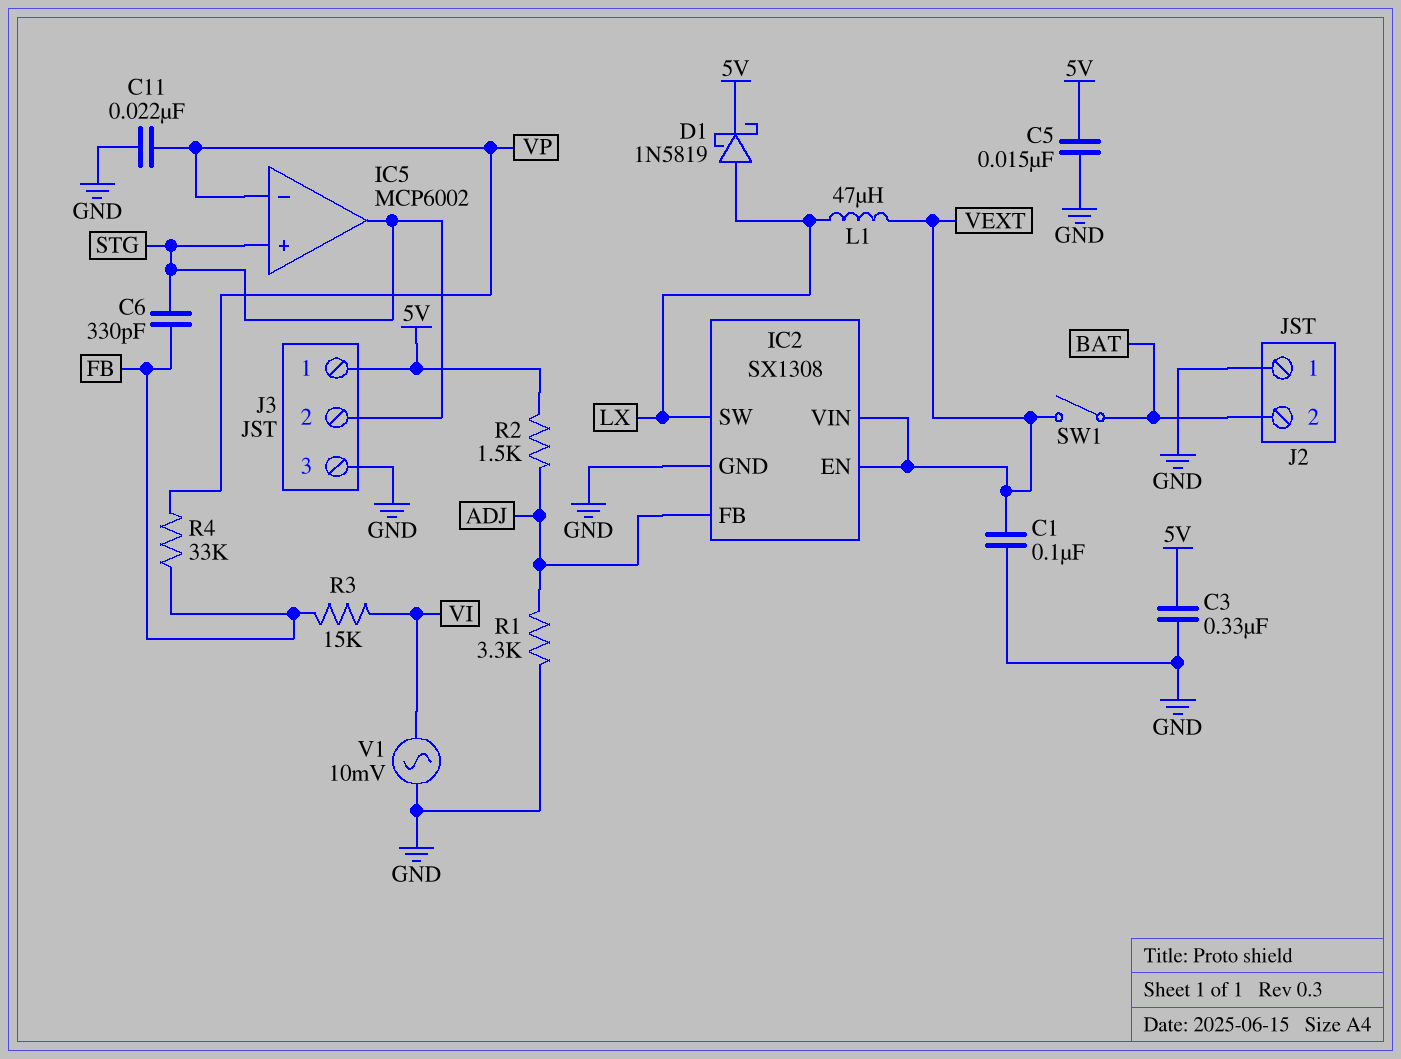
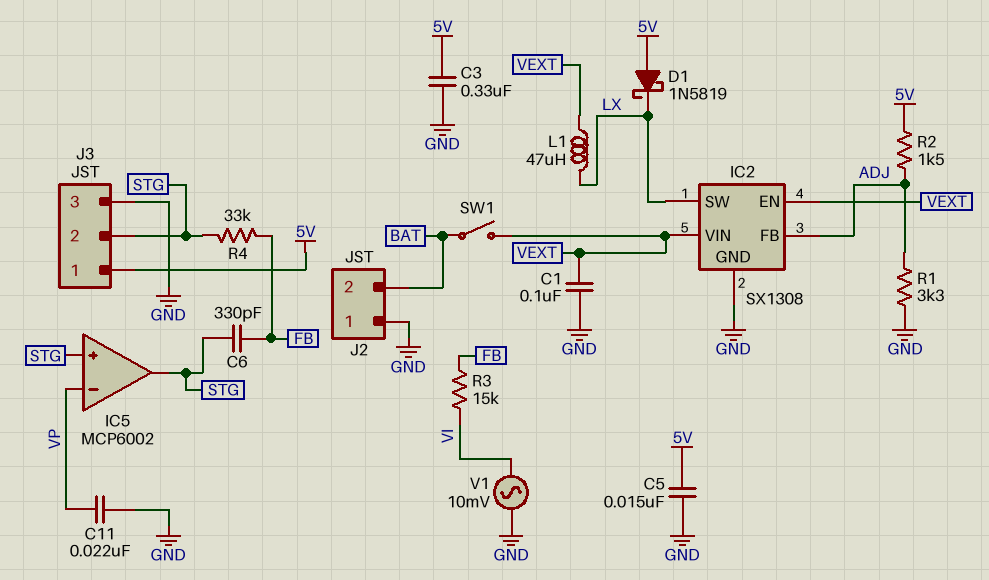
D1: schottky 1N5819 (A LX, K 5V) -> schottky 1N5819 (A 5V, K LX)
R4: 33k (FB, VP) -> 33k (FB, STG)

